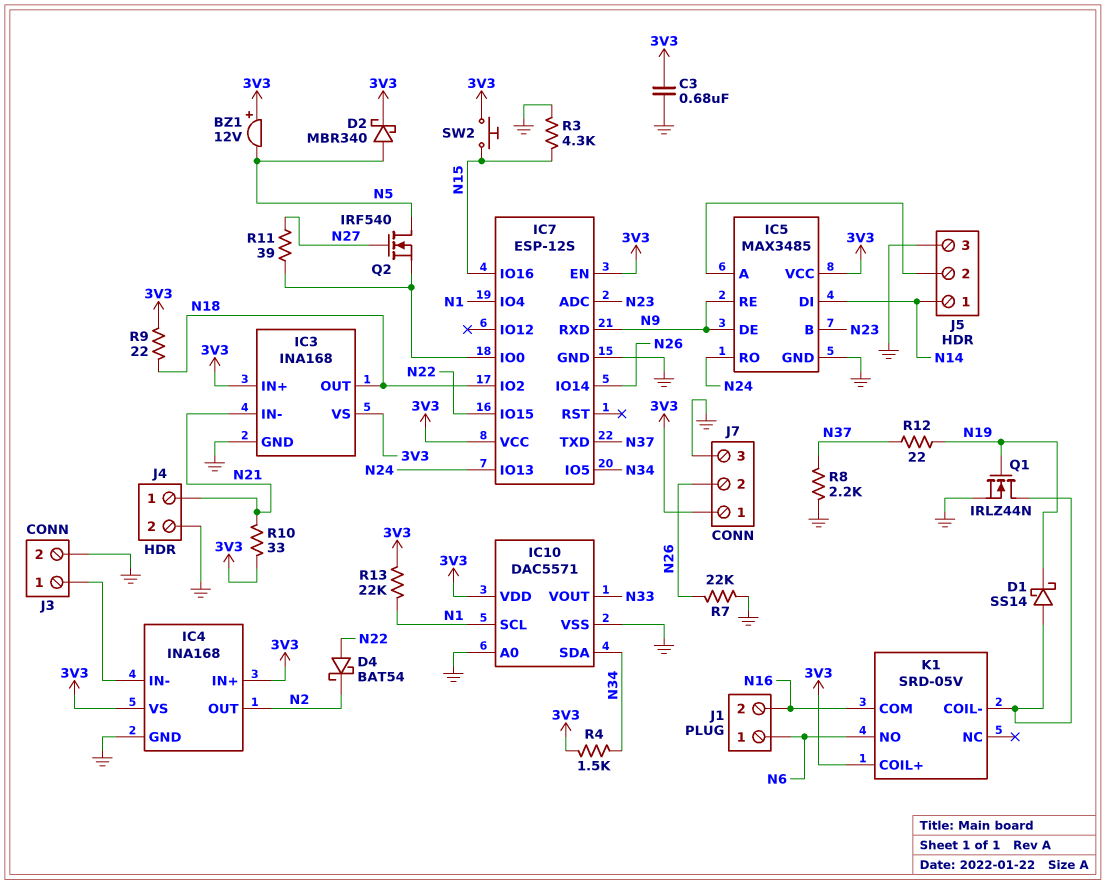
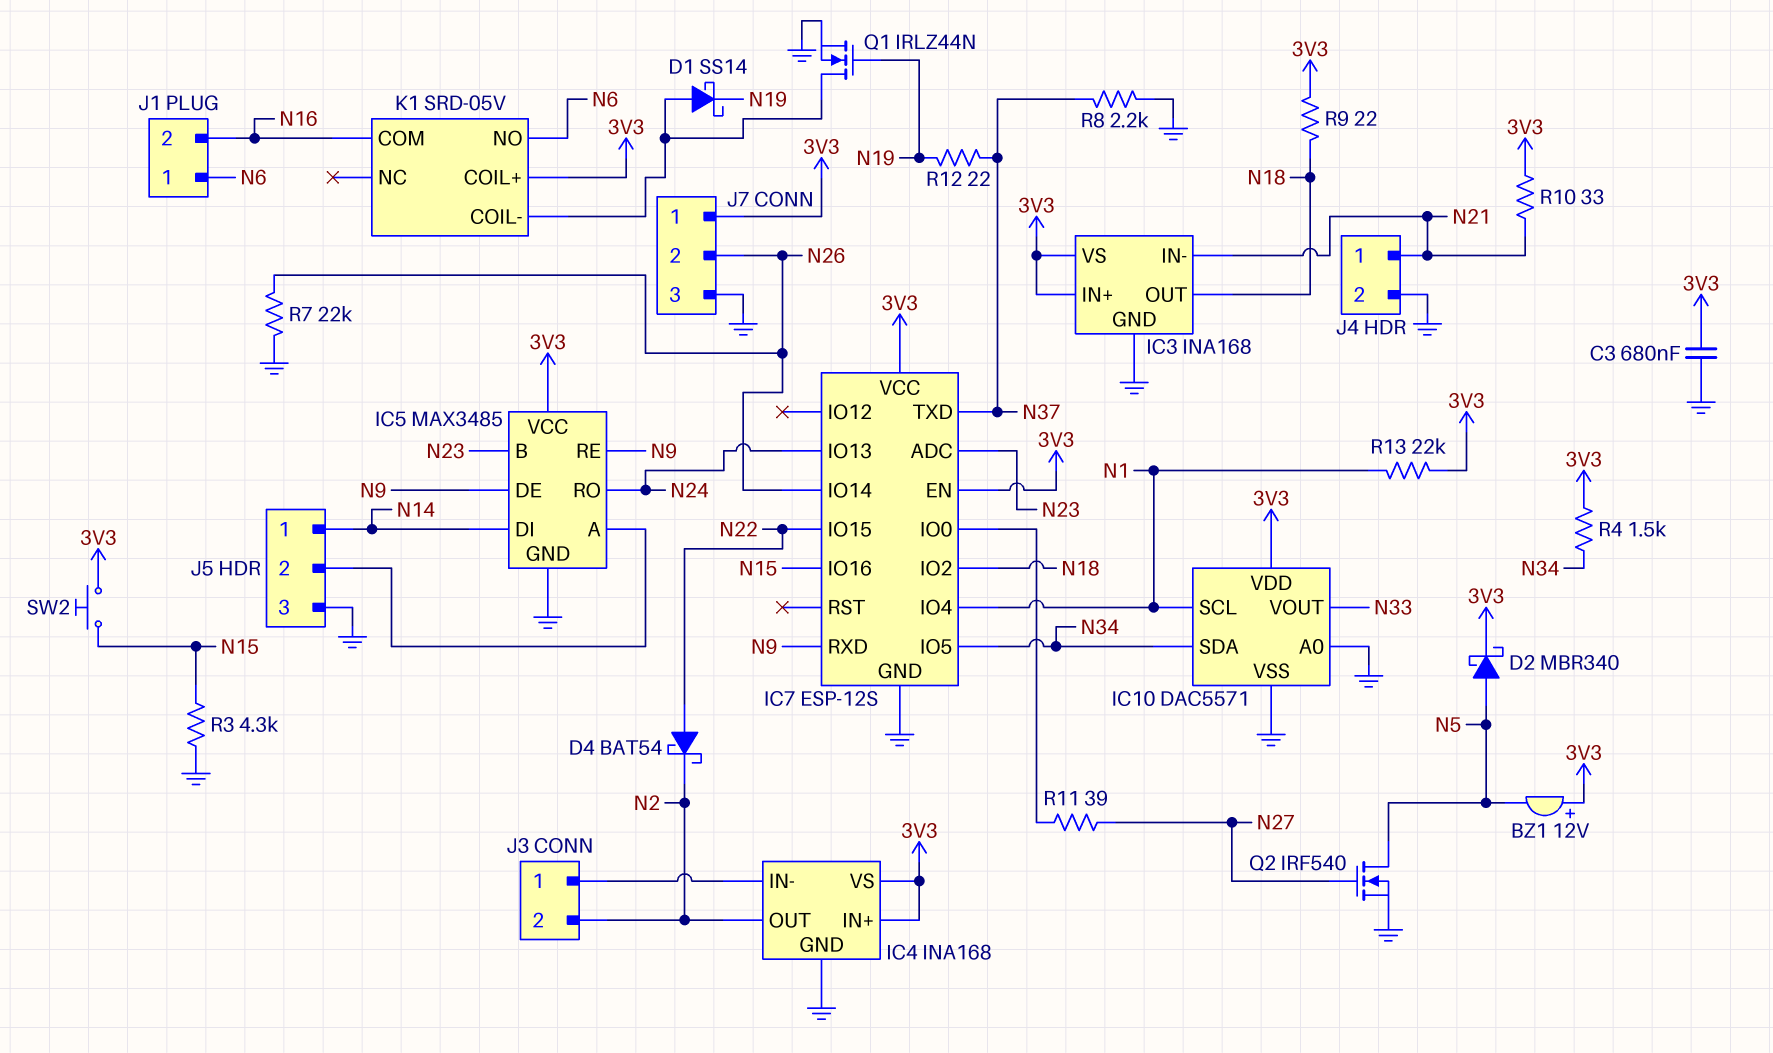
J3 pin 2: GND -> N2
Q2: NMOS IRF540 (G N27, D N5, S IC7/IO0) -> NMOS IRF540 (G N27, D N5, S GND)

